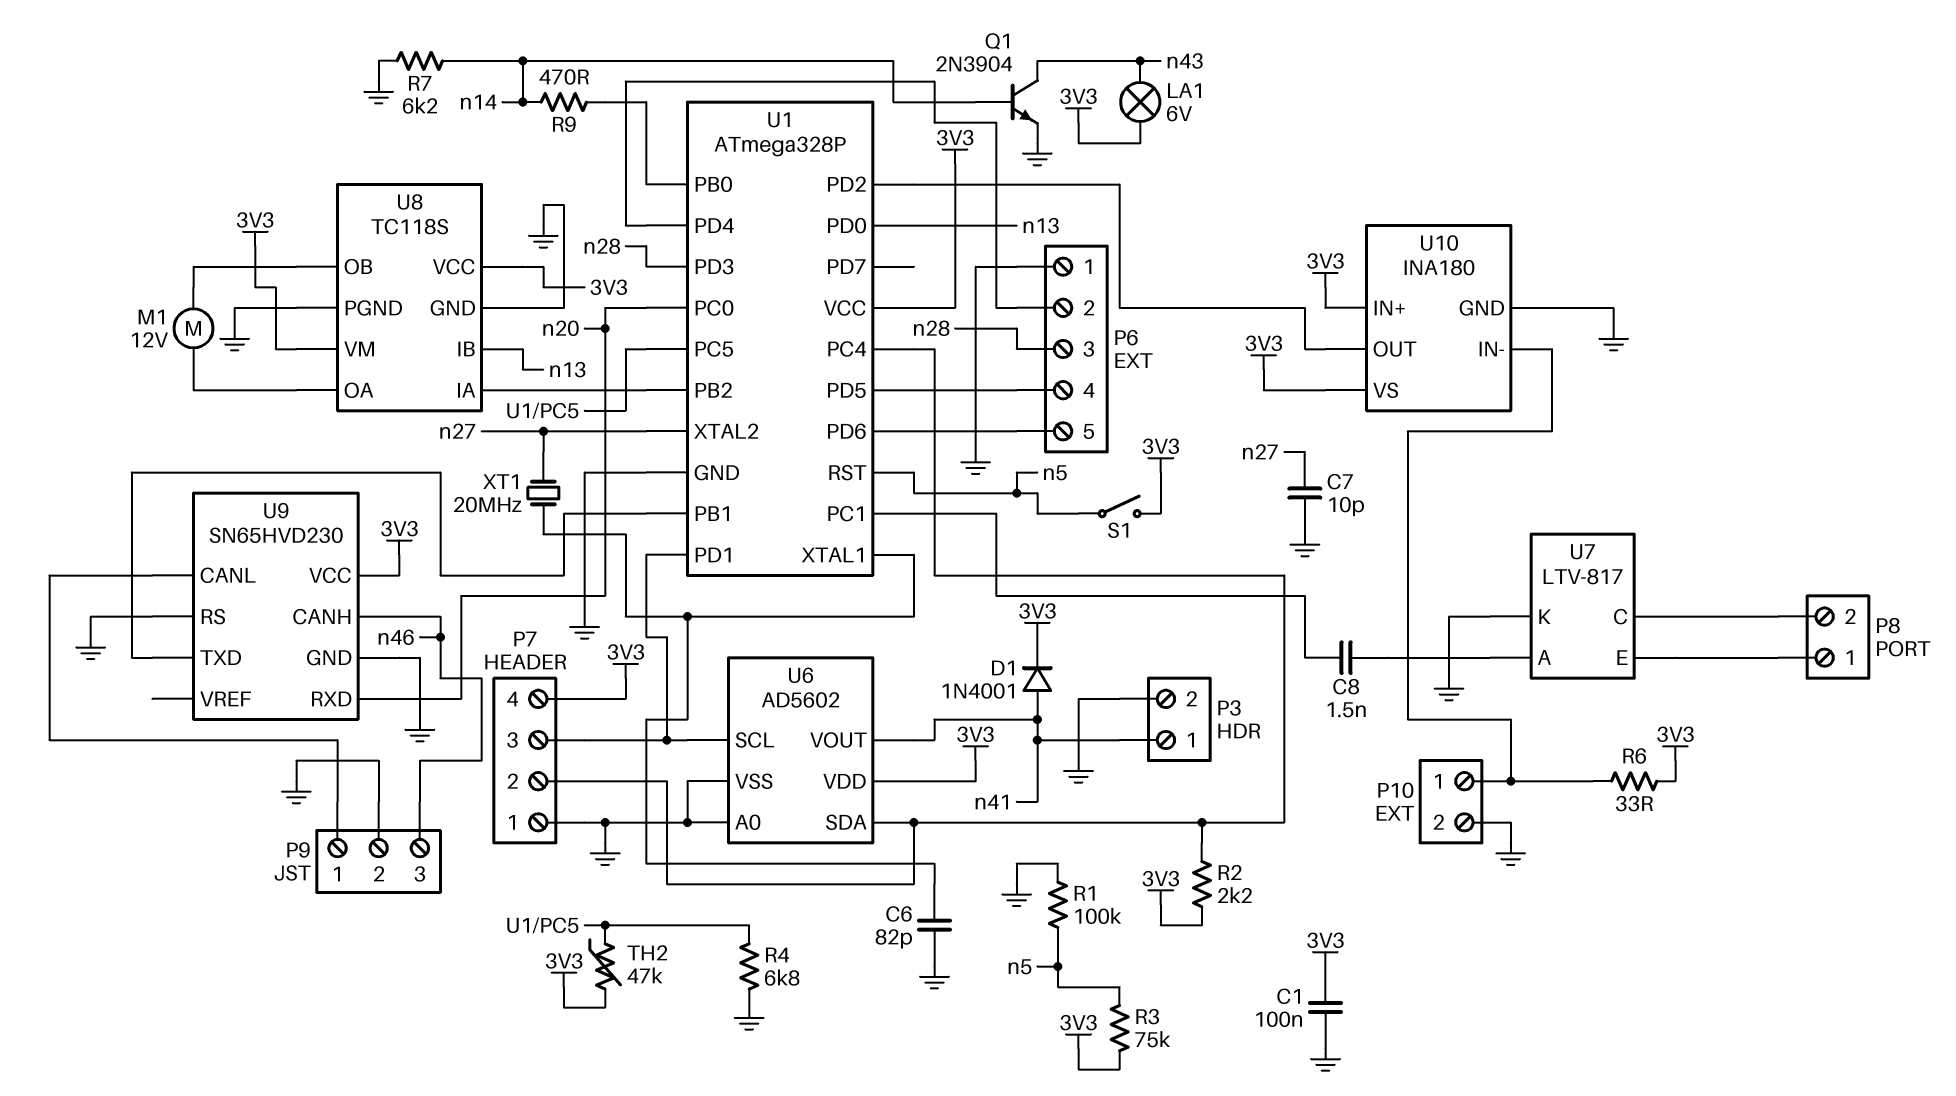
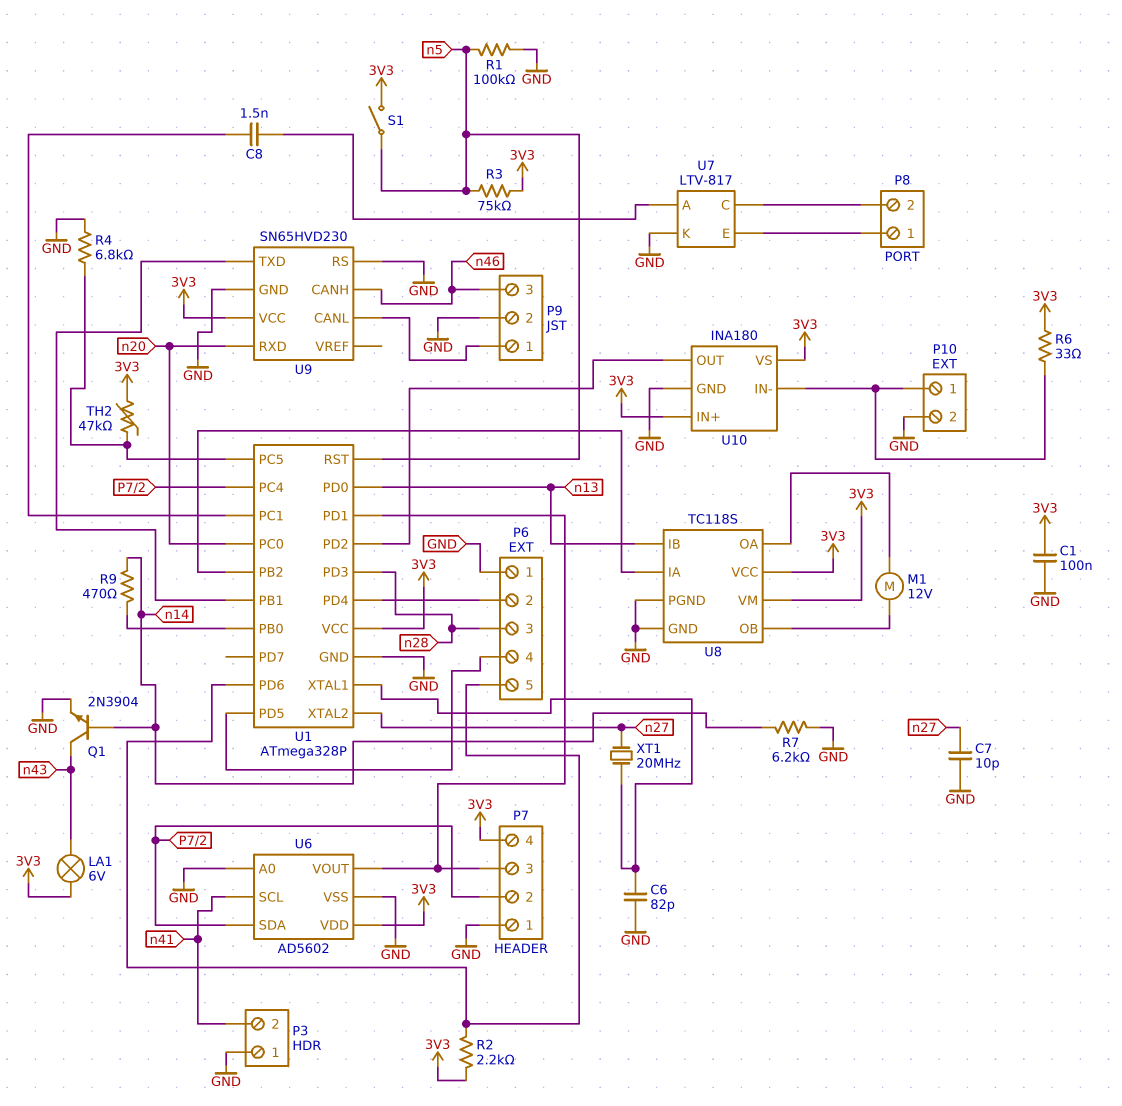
D1: diode 1N4001 (A n41, K 3V3) -> none
P3 pin 1: n41 -> GND
P3 pin 2: GND -> n41
R2: 2.2k (3V3, P7/2) -> 2.2k (3V3, P6/5)
U6 pin SCL: P7/3 -> n41
U6 pin VOUT: n41 -> P7/3

